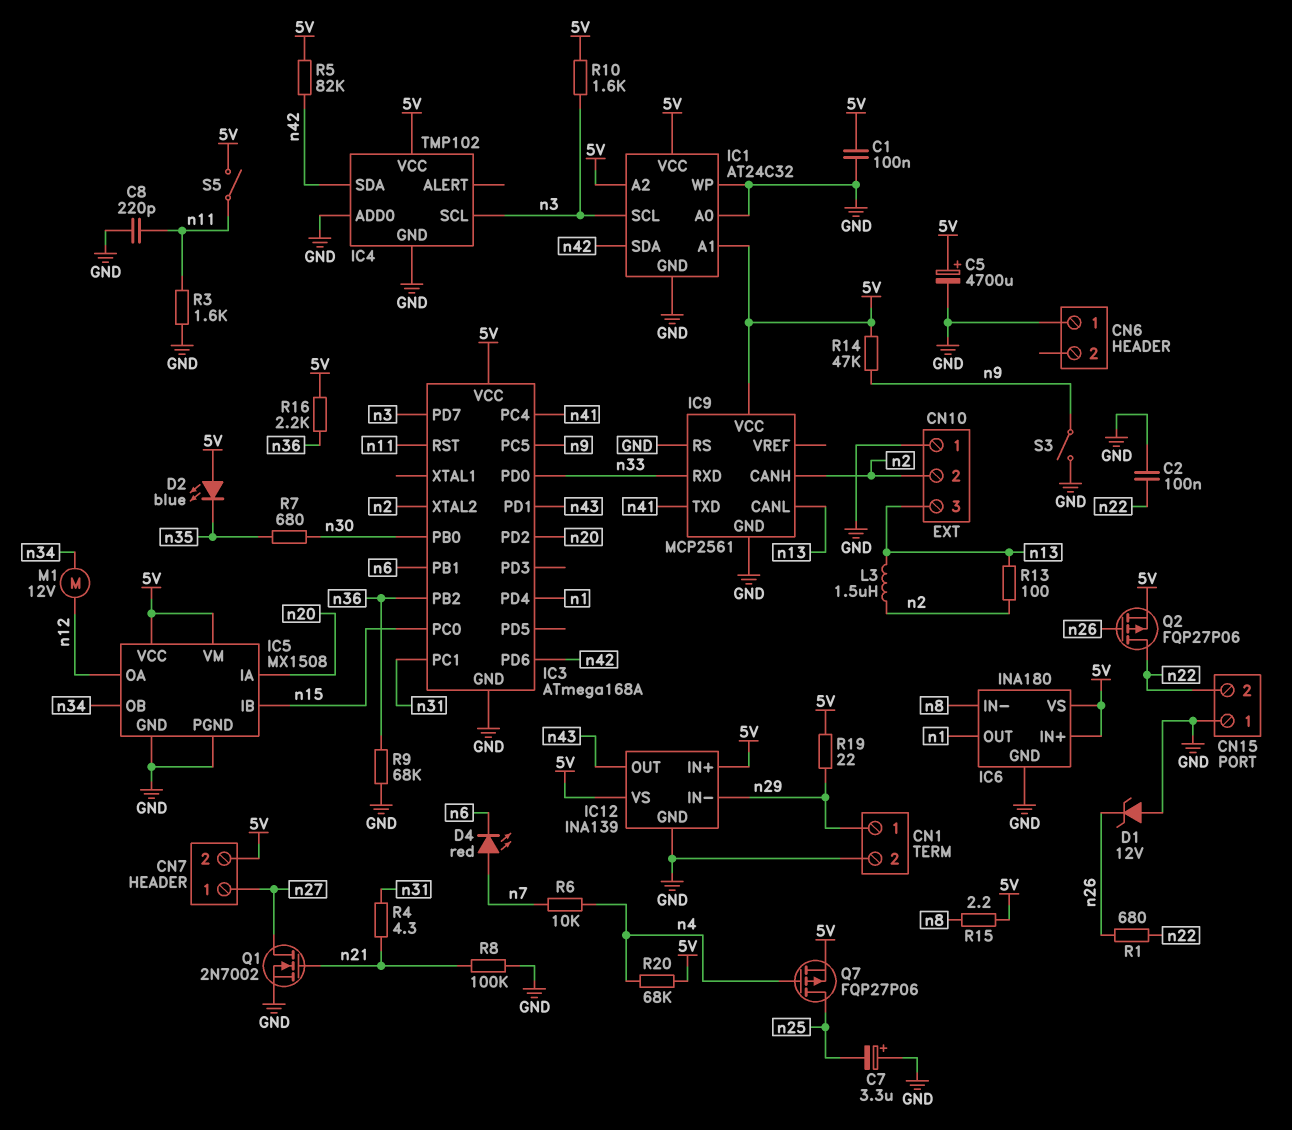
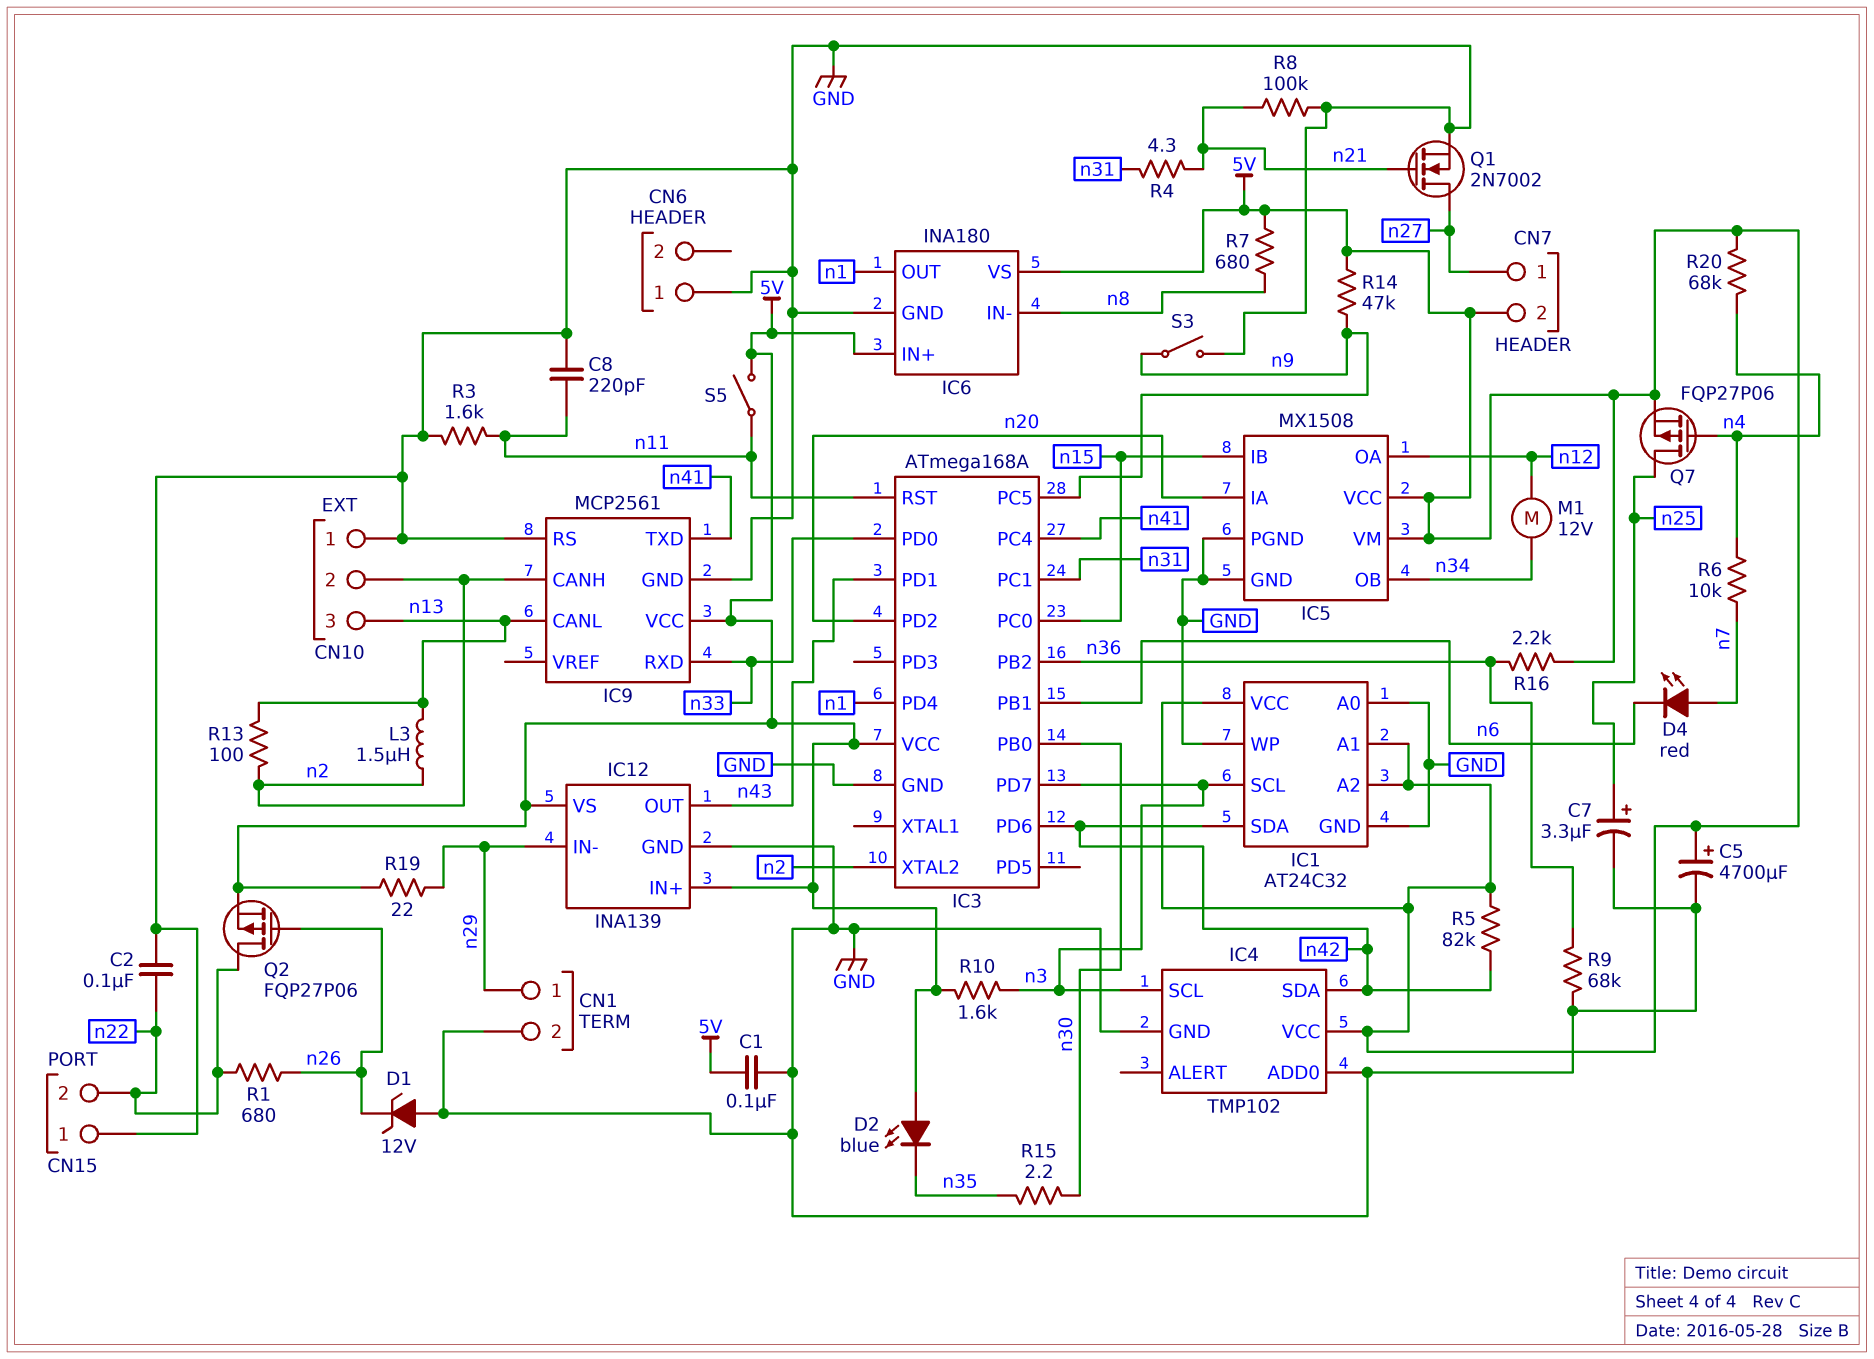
C7: 3.3uF (plus GND, minus n25) -> 3.3uF (plus n25, minus GND)
R7: 680 (n30, n35) -> 680 (5V, n8)
R15: 2.2 (5V, n8) -> 2.2 (n30, n35)

